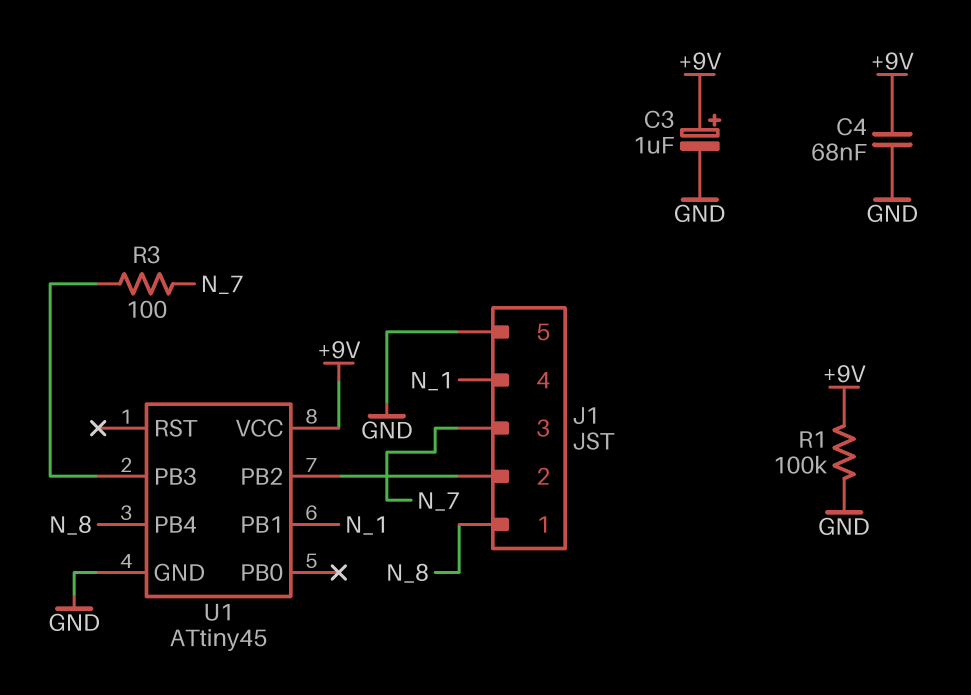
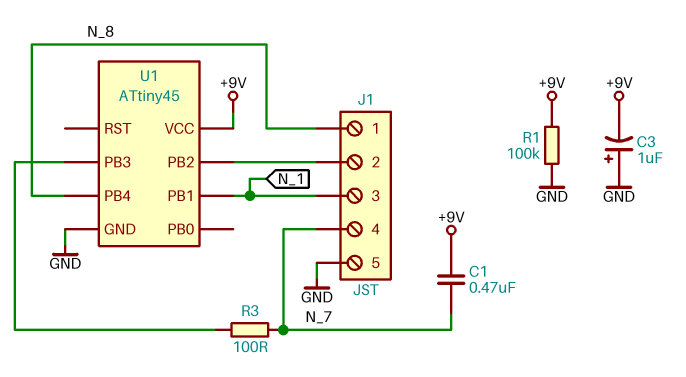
C1: none -> 470nF (+9V, N_7)
C3: 1uF (plus +9V, minus GND) -> 1uF (plus GND, minus +9V)
C4: 68nF (+9V, GND) -> none
J1 pin 3: N_7 -> N_1
J1 pin 4: N_1 -> N_7

